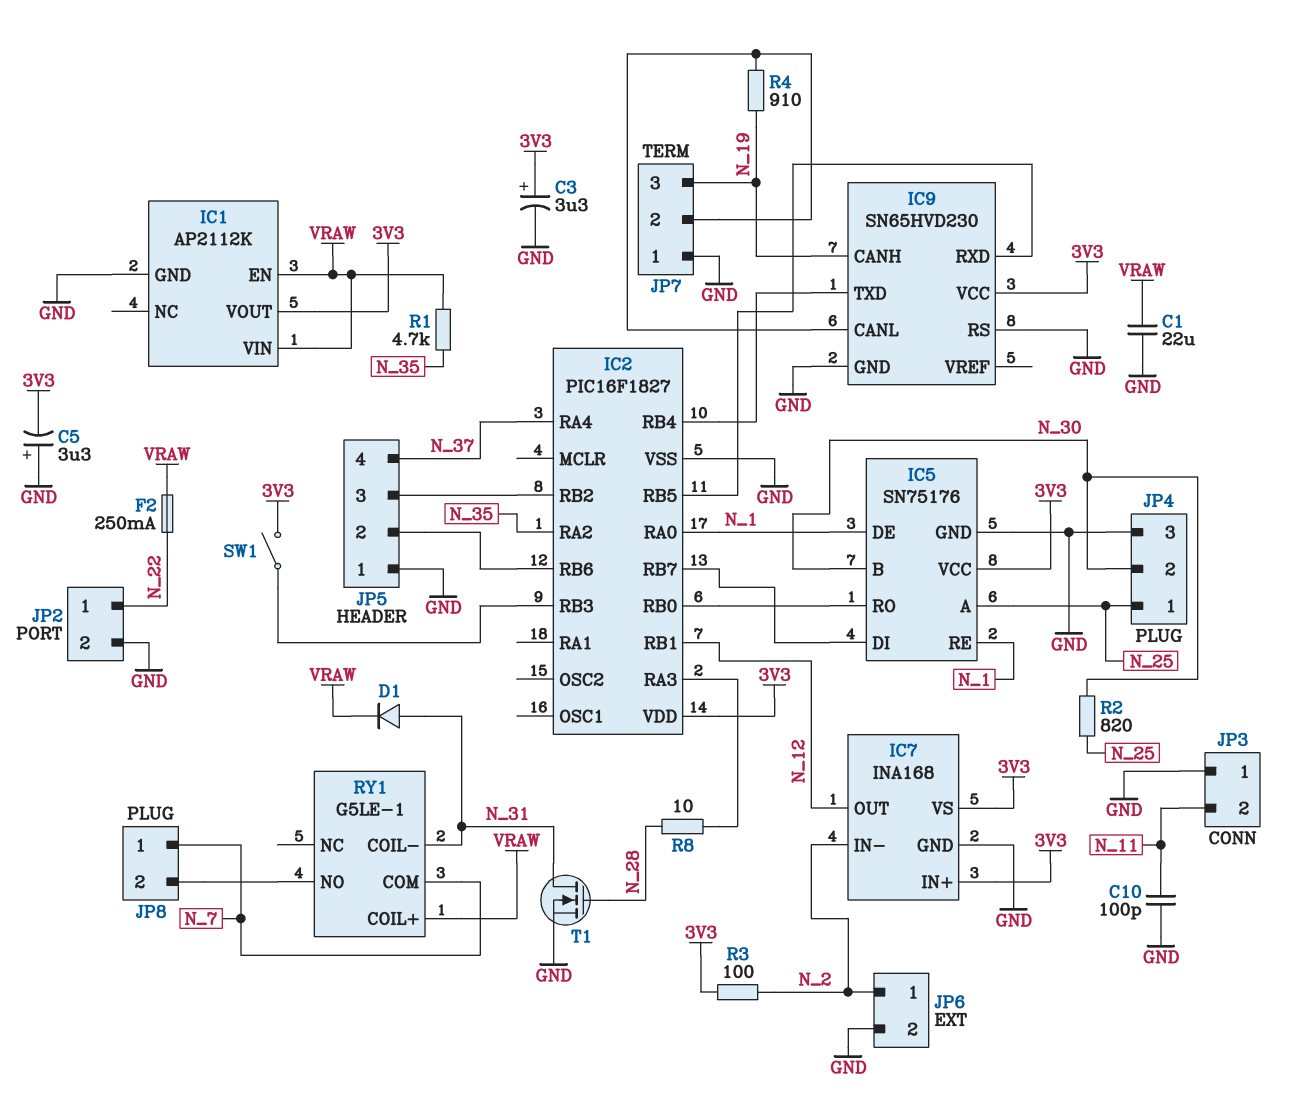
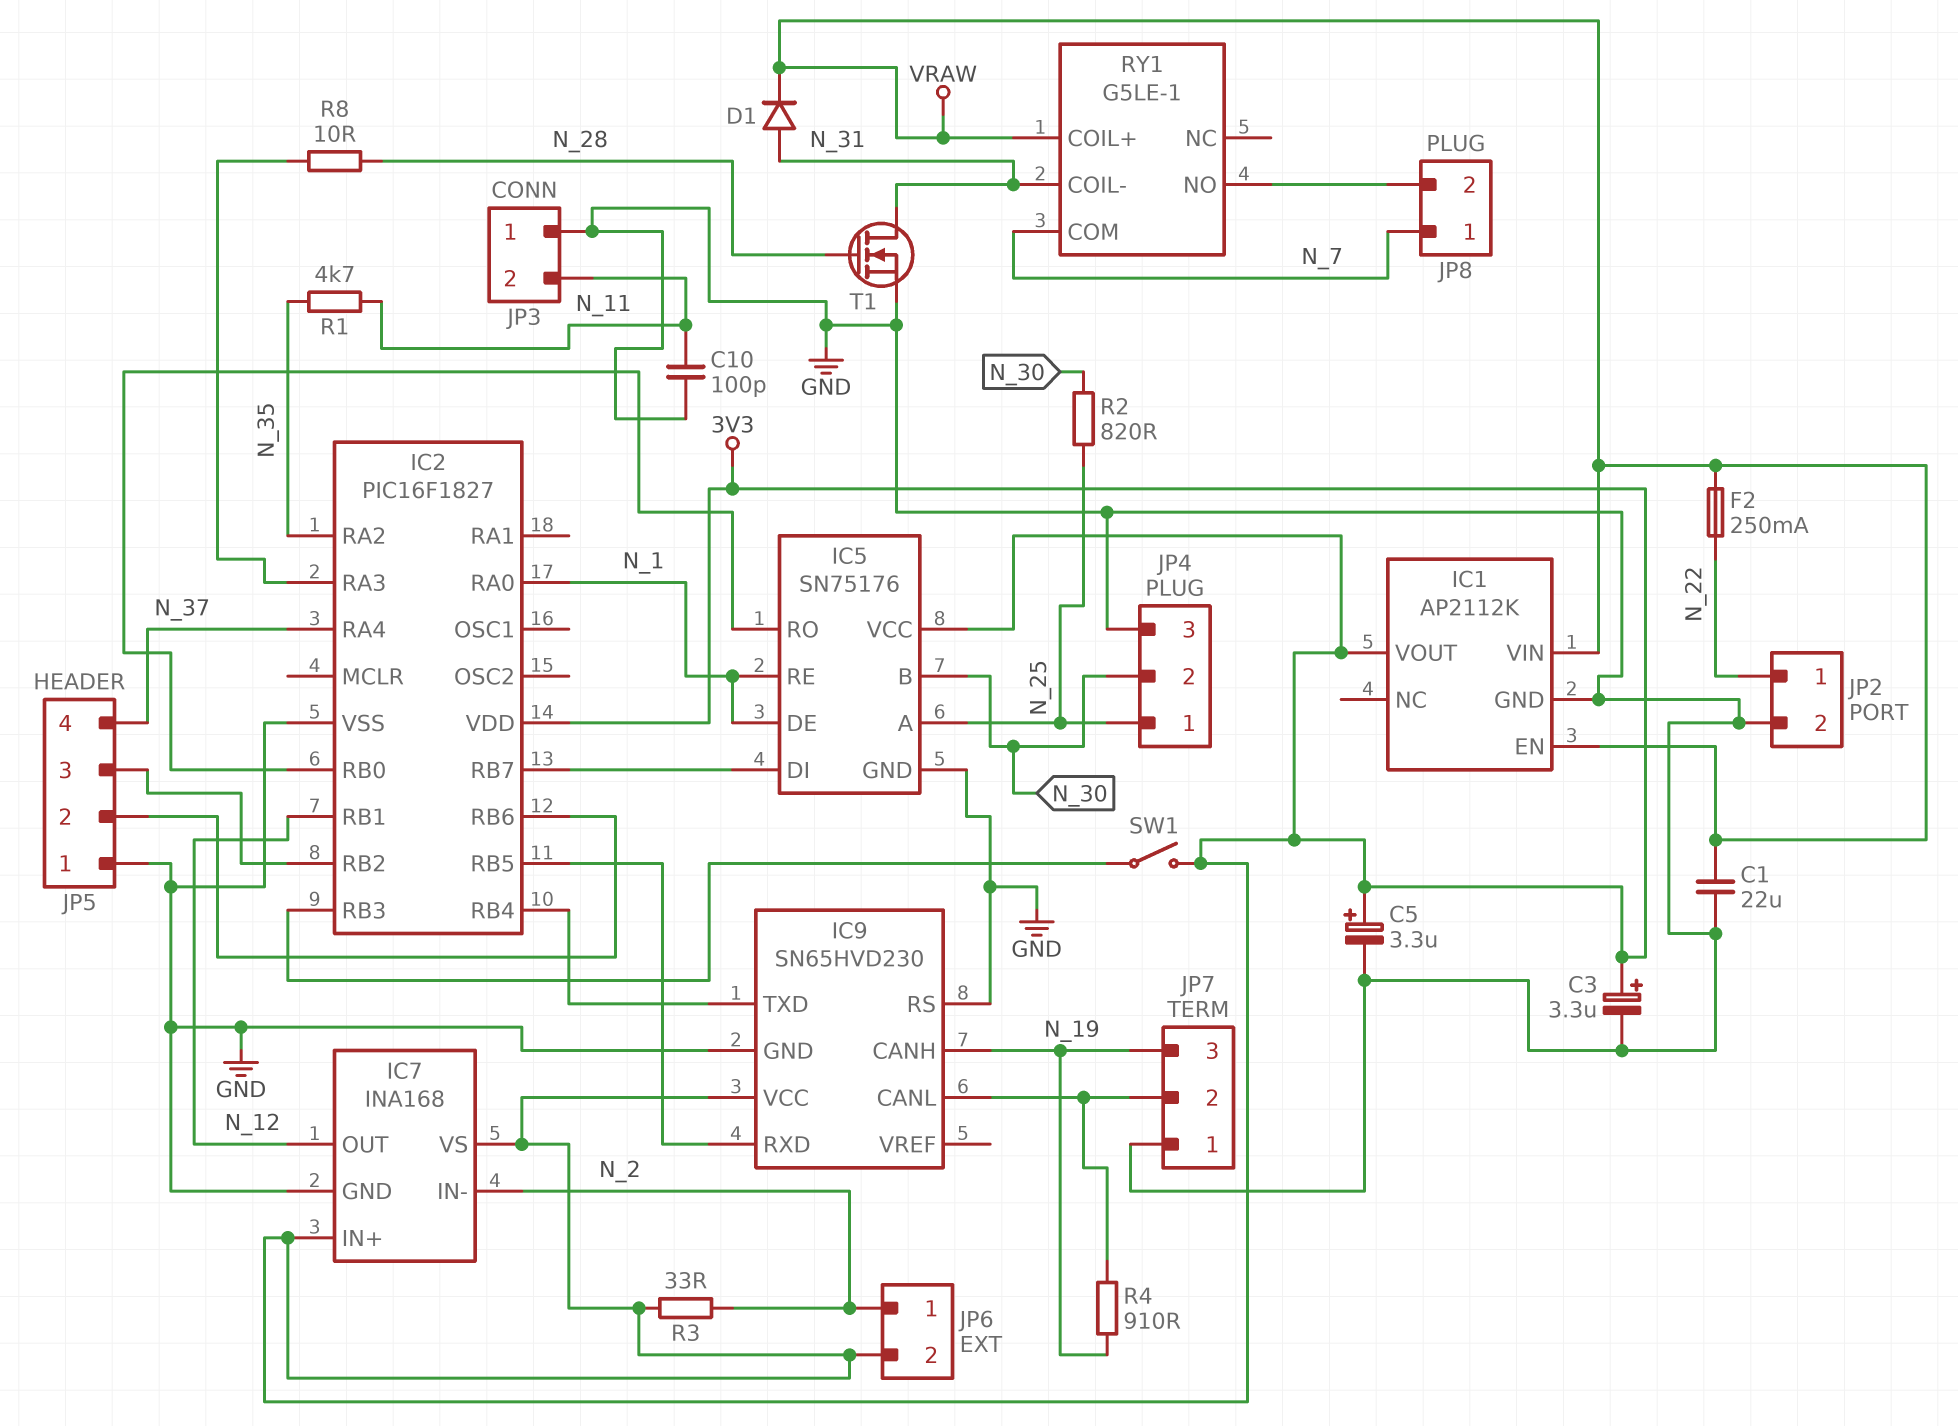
C5: 3.3uF (plus GND, minus 3V3) -> 3.3uF (plus 3V3, minus GND)
JP6 pin 2: GND -> 3V3
R1: 4.7k (N_35, VRAW) -> 4.7k (N_11, N_35)
R3: 100 (3V3, N_2) -> 33 (3V3, N_2)

